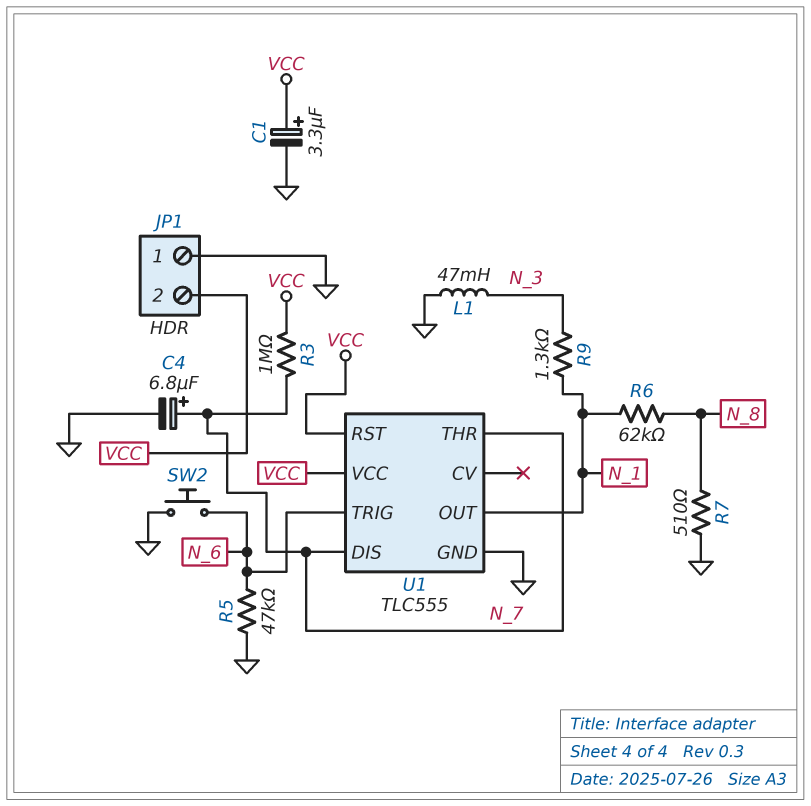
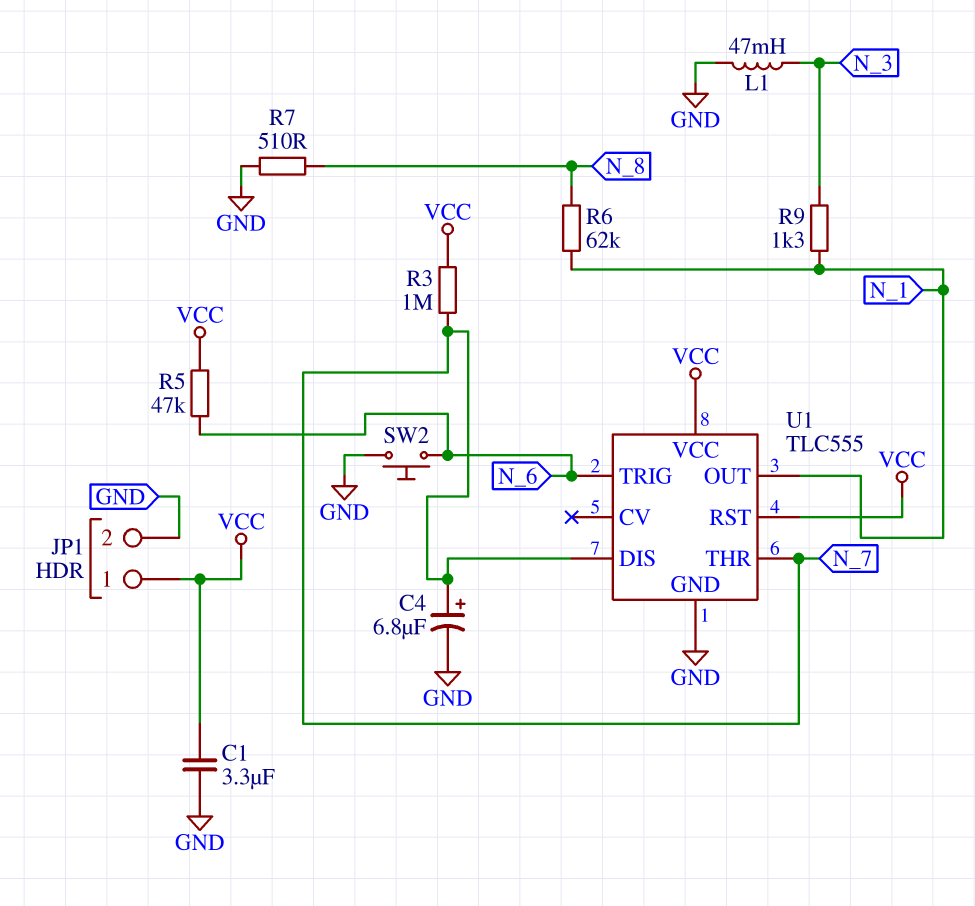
C1: 3.3uF (plus VCC, minus GND) -> 3.3uF (GND, VCC)
JP1 pin 1: GND -> VCC
JP1 pin 2: VCC -> GND
R5: 47k (GND, N_6) -> 47k (N_6, VCC)

